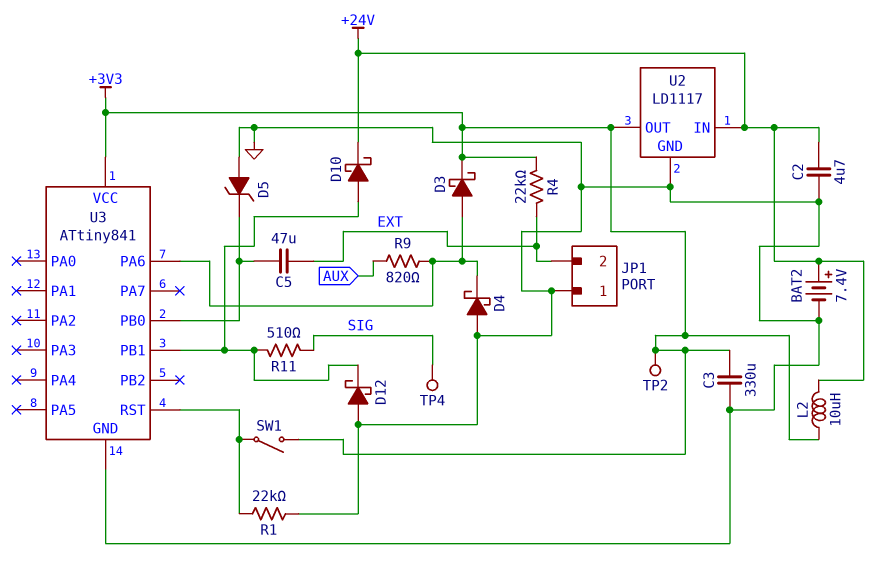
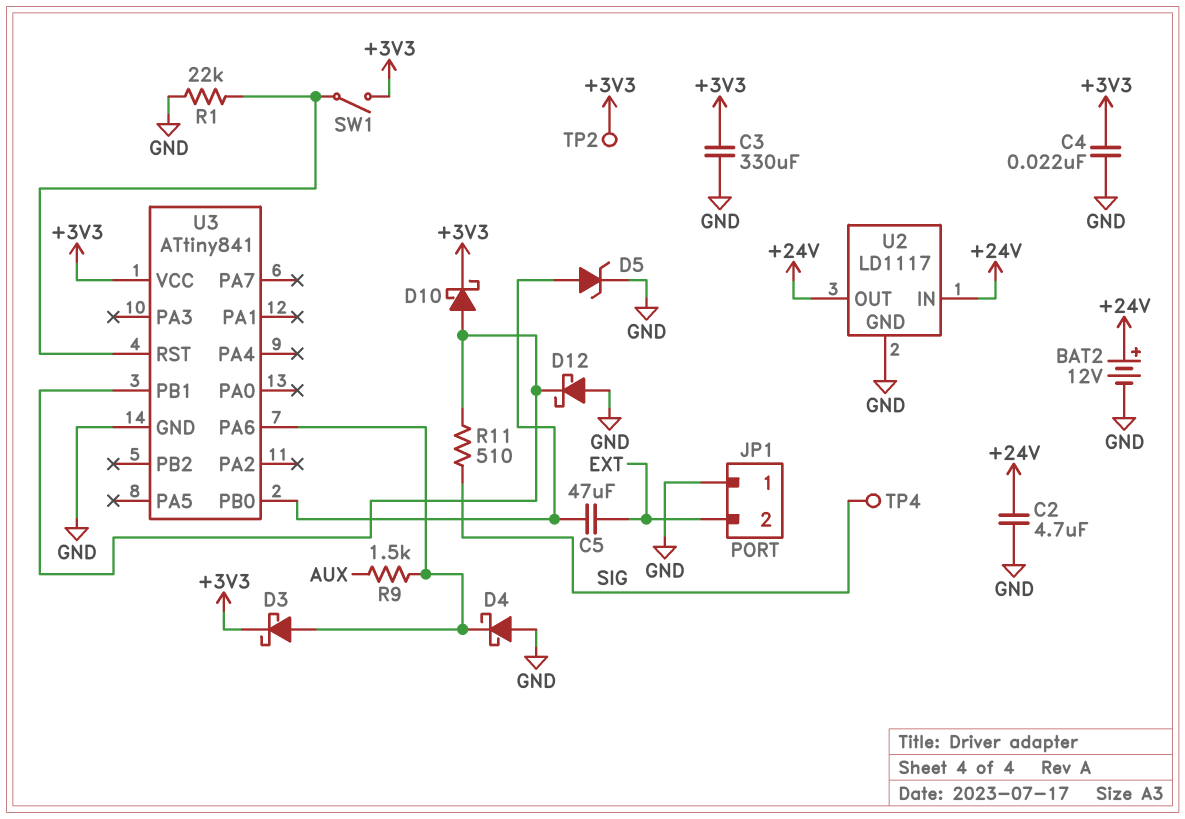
BAT2: 7.4V (plus +24V, minus GND) -> 12V (plus +24V, minus GND)
C4: none -> 22nF (+3V3, GND)
D5: zener (A GND, K U3/PB0) -> zener (A U3/PB0, K GND)
D10: schottky (A U3/PB1, K +24V) -> schottky (A U3/PB1, K +3V3)
L2: 10uH (+3V3, +24V) -> none
R4: 22k (+3V3, EXT) -> none
R9: 820 (AUX, U3/PA6) -> 1.5k (AUX, U3/PA6)
U2 pin OUT: +3V3 -> +24V

